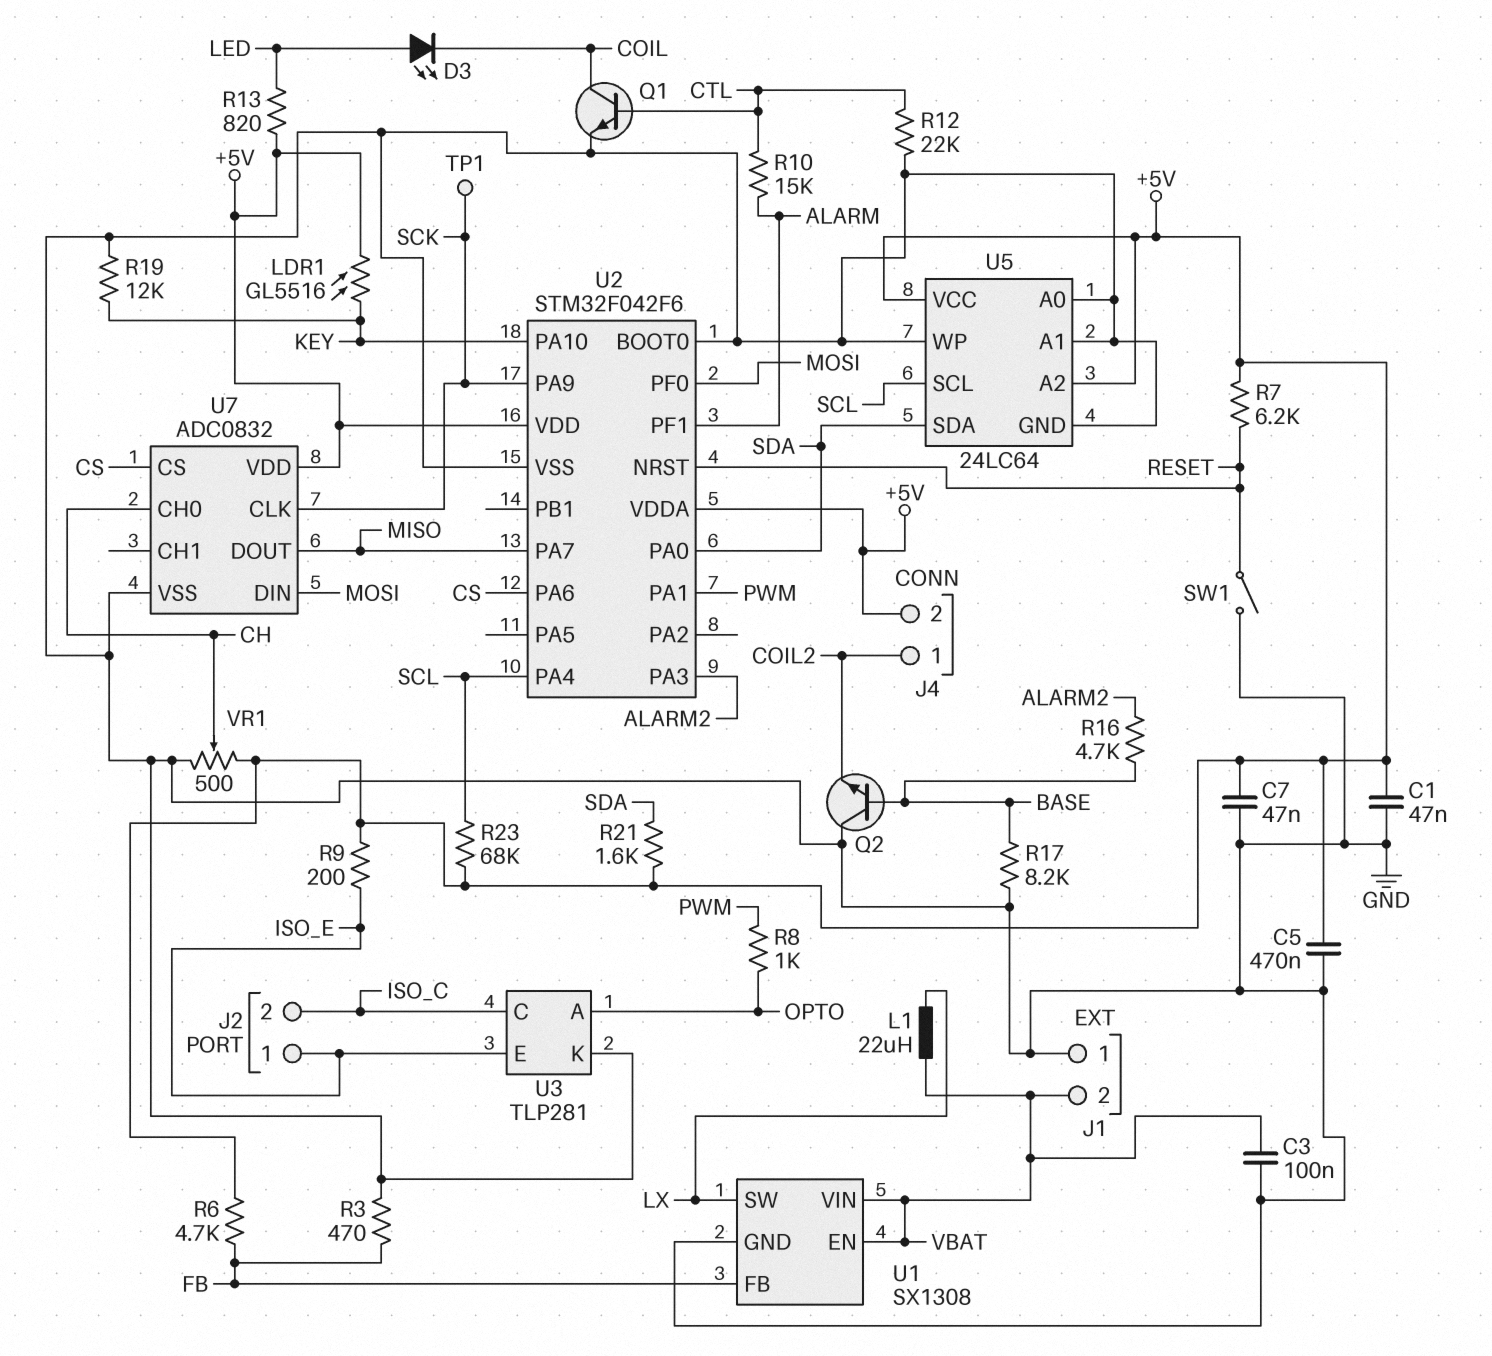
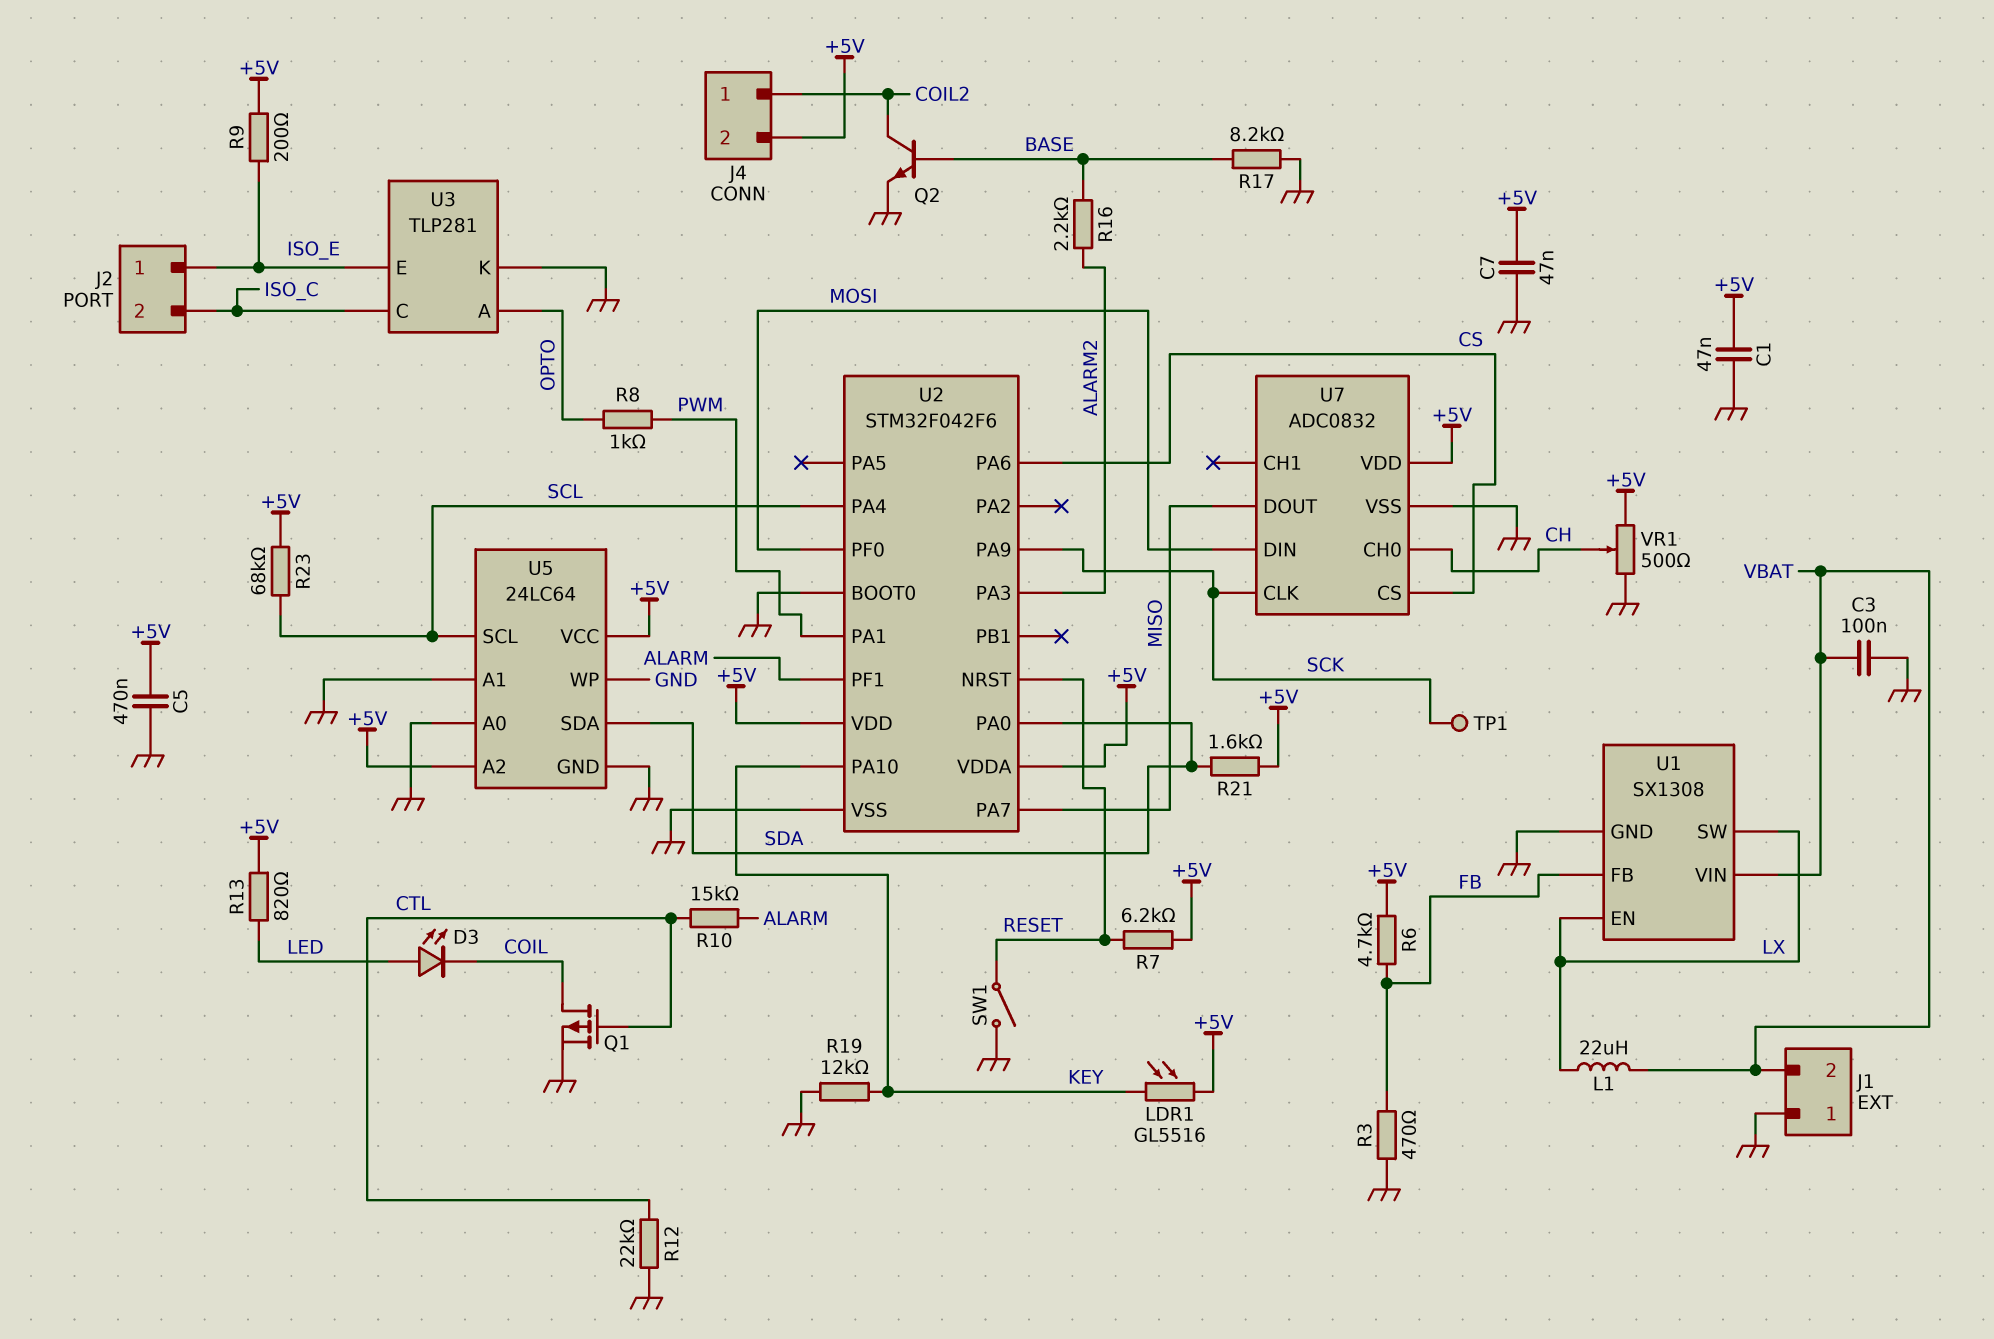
Q1: NPN (B CTL, C COIL, E GND) -> PMOS (G CTL, D COIL, S GND)
Q2: NPN (B BASE, C GND, E COIL2) -> NPN (B BASE, C COIL2, E GND)
R16: 4.7k (ALARM2, BASE) -> 2.2k (ALARM2, BASE)
U1 pin EN: VBAT -> LX

